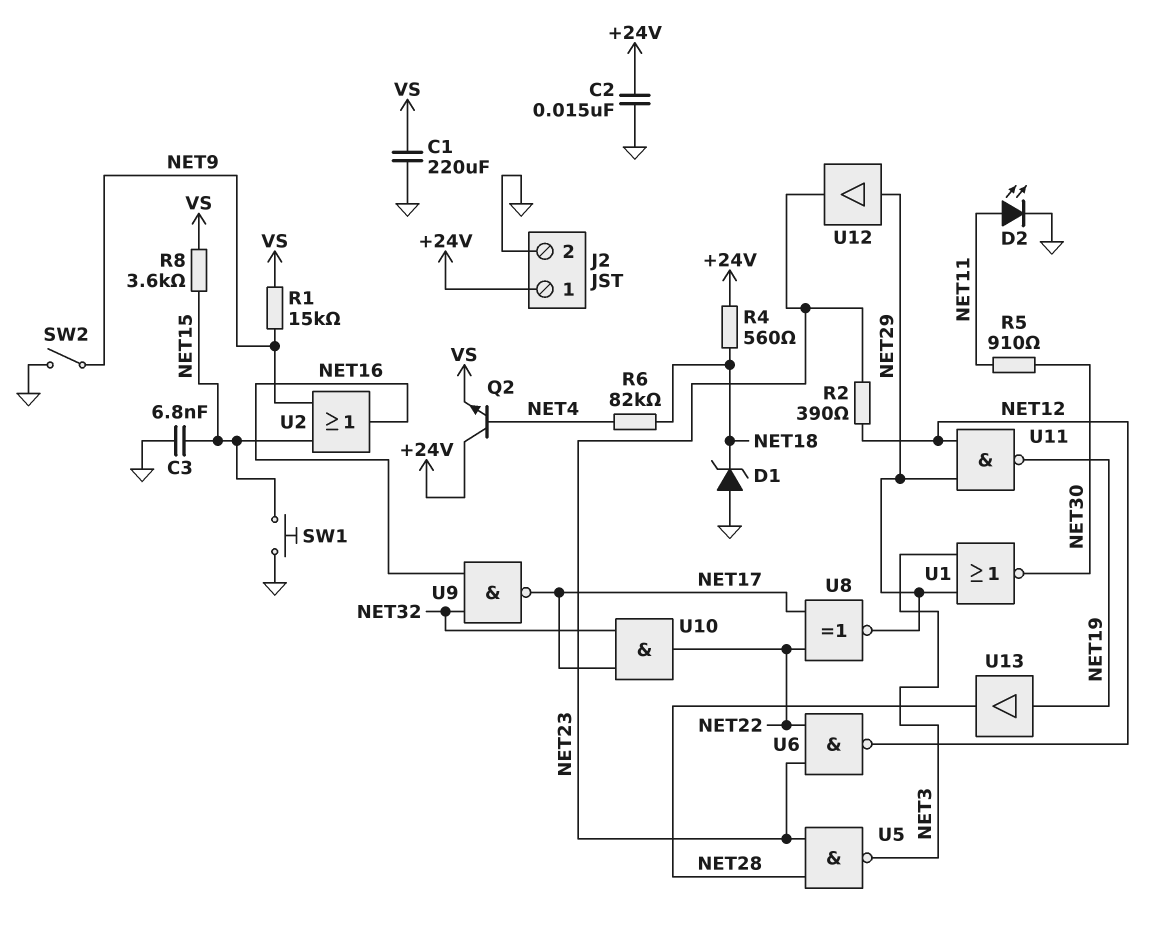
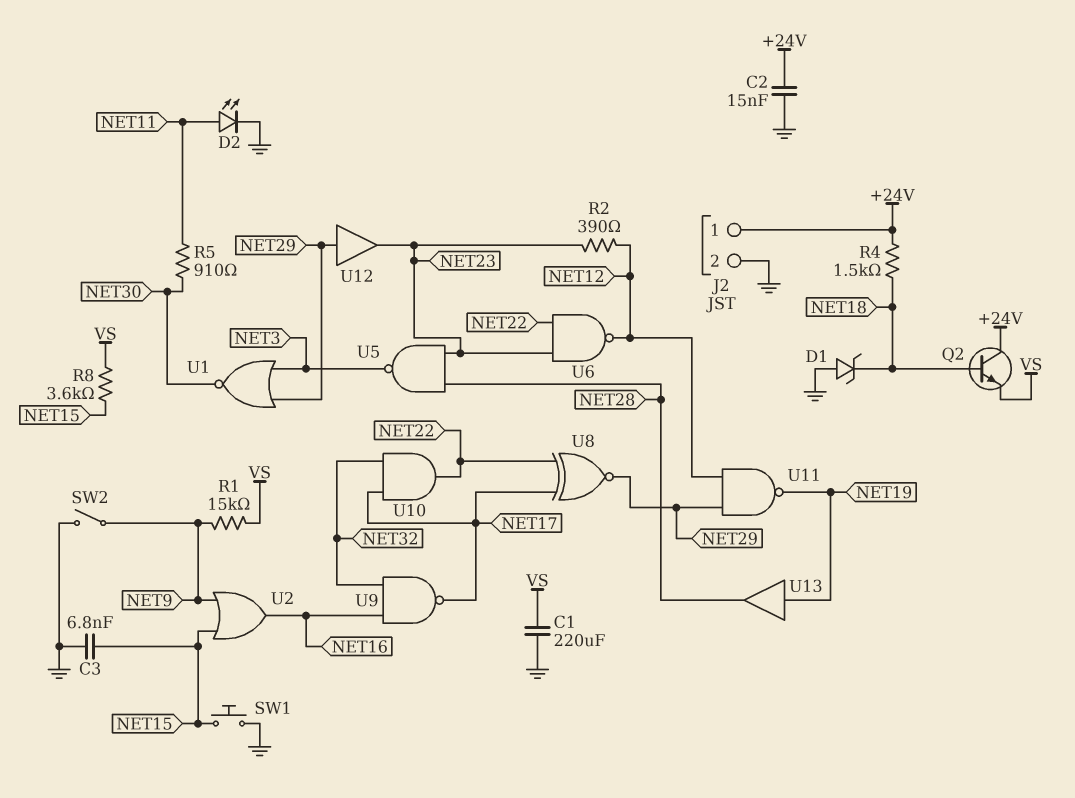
Q2: NPN (B NET4, C +24V, E VS) -> NPN (B NET18, C +24V, E VS)
R4: 560 (+24V, NET18) -> 1.5k (+24V, NET18)
R6: 82k (NET4, NET18) -> none

